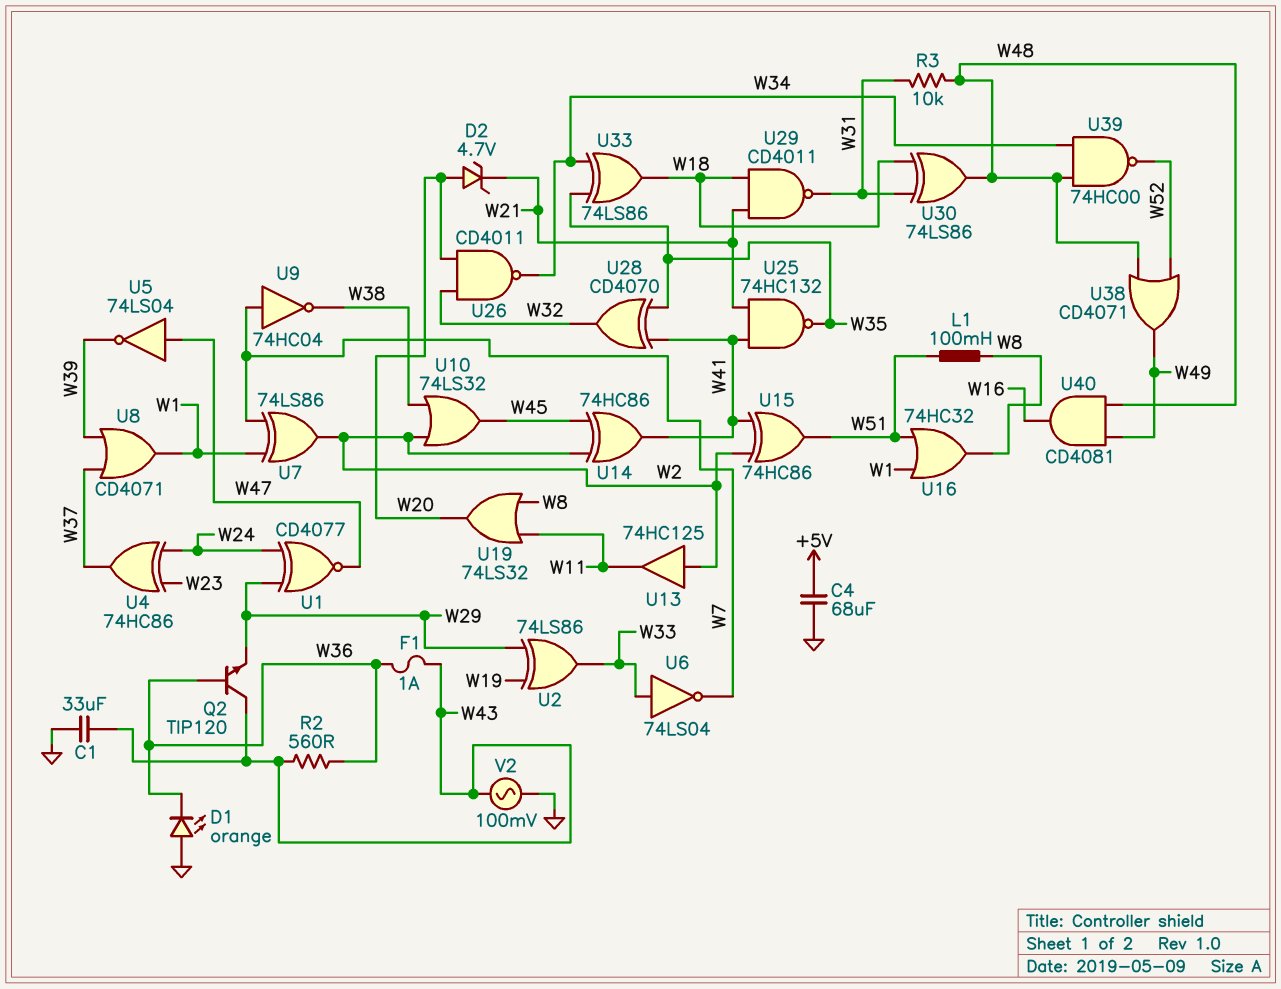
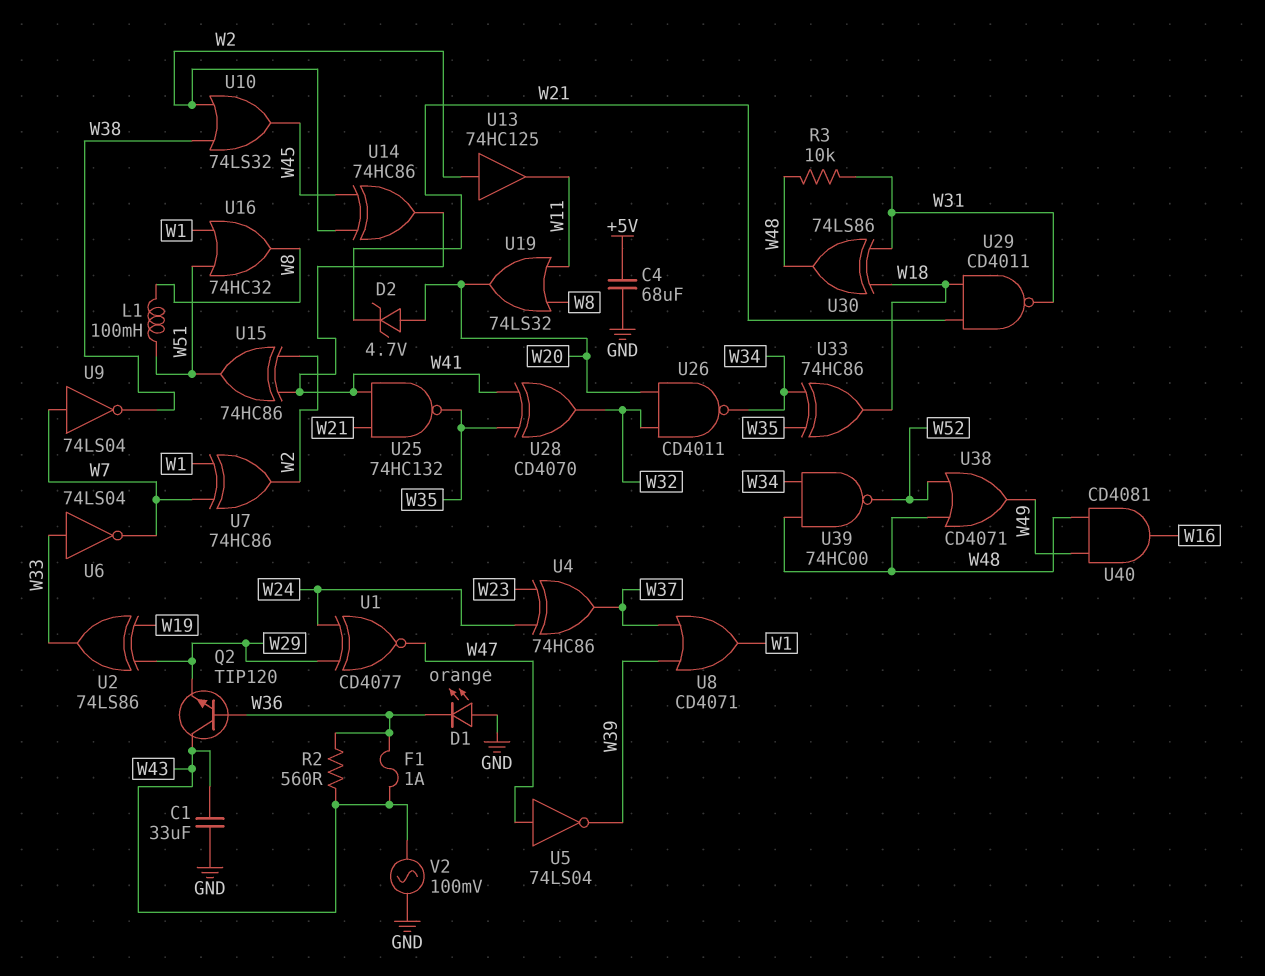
U7: XOR 74LS86 (in W1, in W7, out W2) -> XOR 74HC86 (in W1, in W7, out W2)
U9: NOT 74HC04 (in W7, out W38) -> NOT 74LS04 (in W7, out W38)
U33: XOR 74LS86 (in W34, in W35, out W18) -> XOR 74HC86 (in W34, in W35, out W18)

